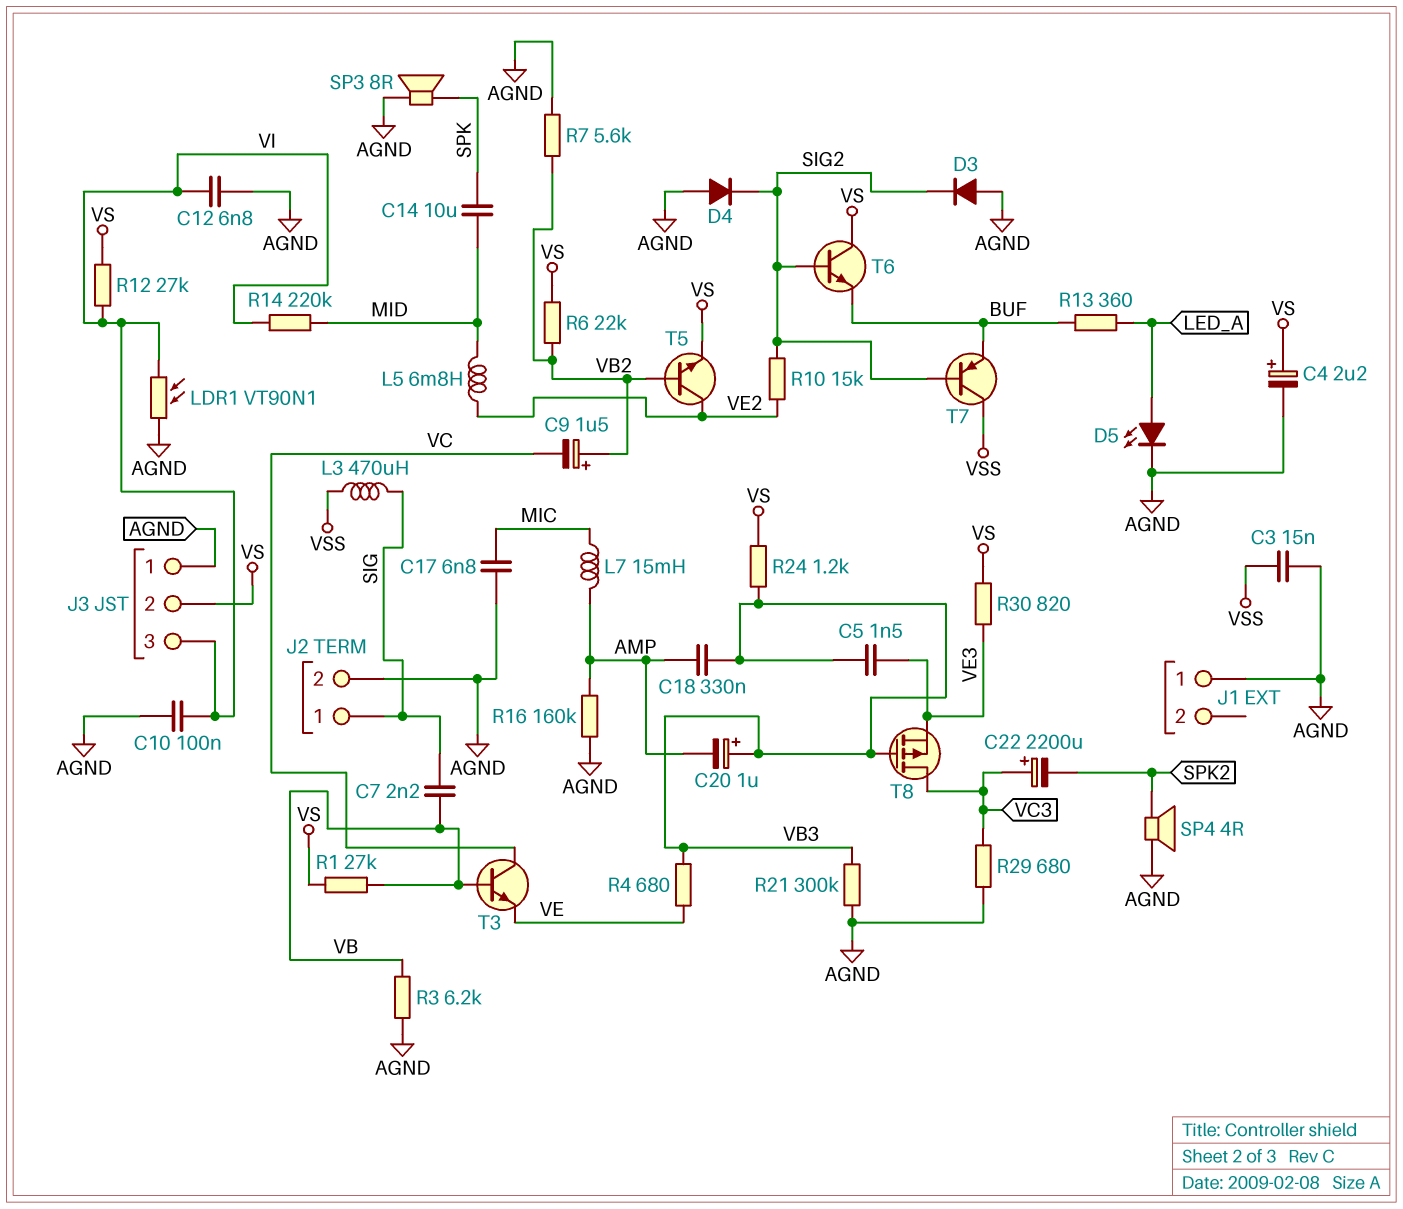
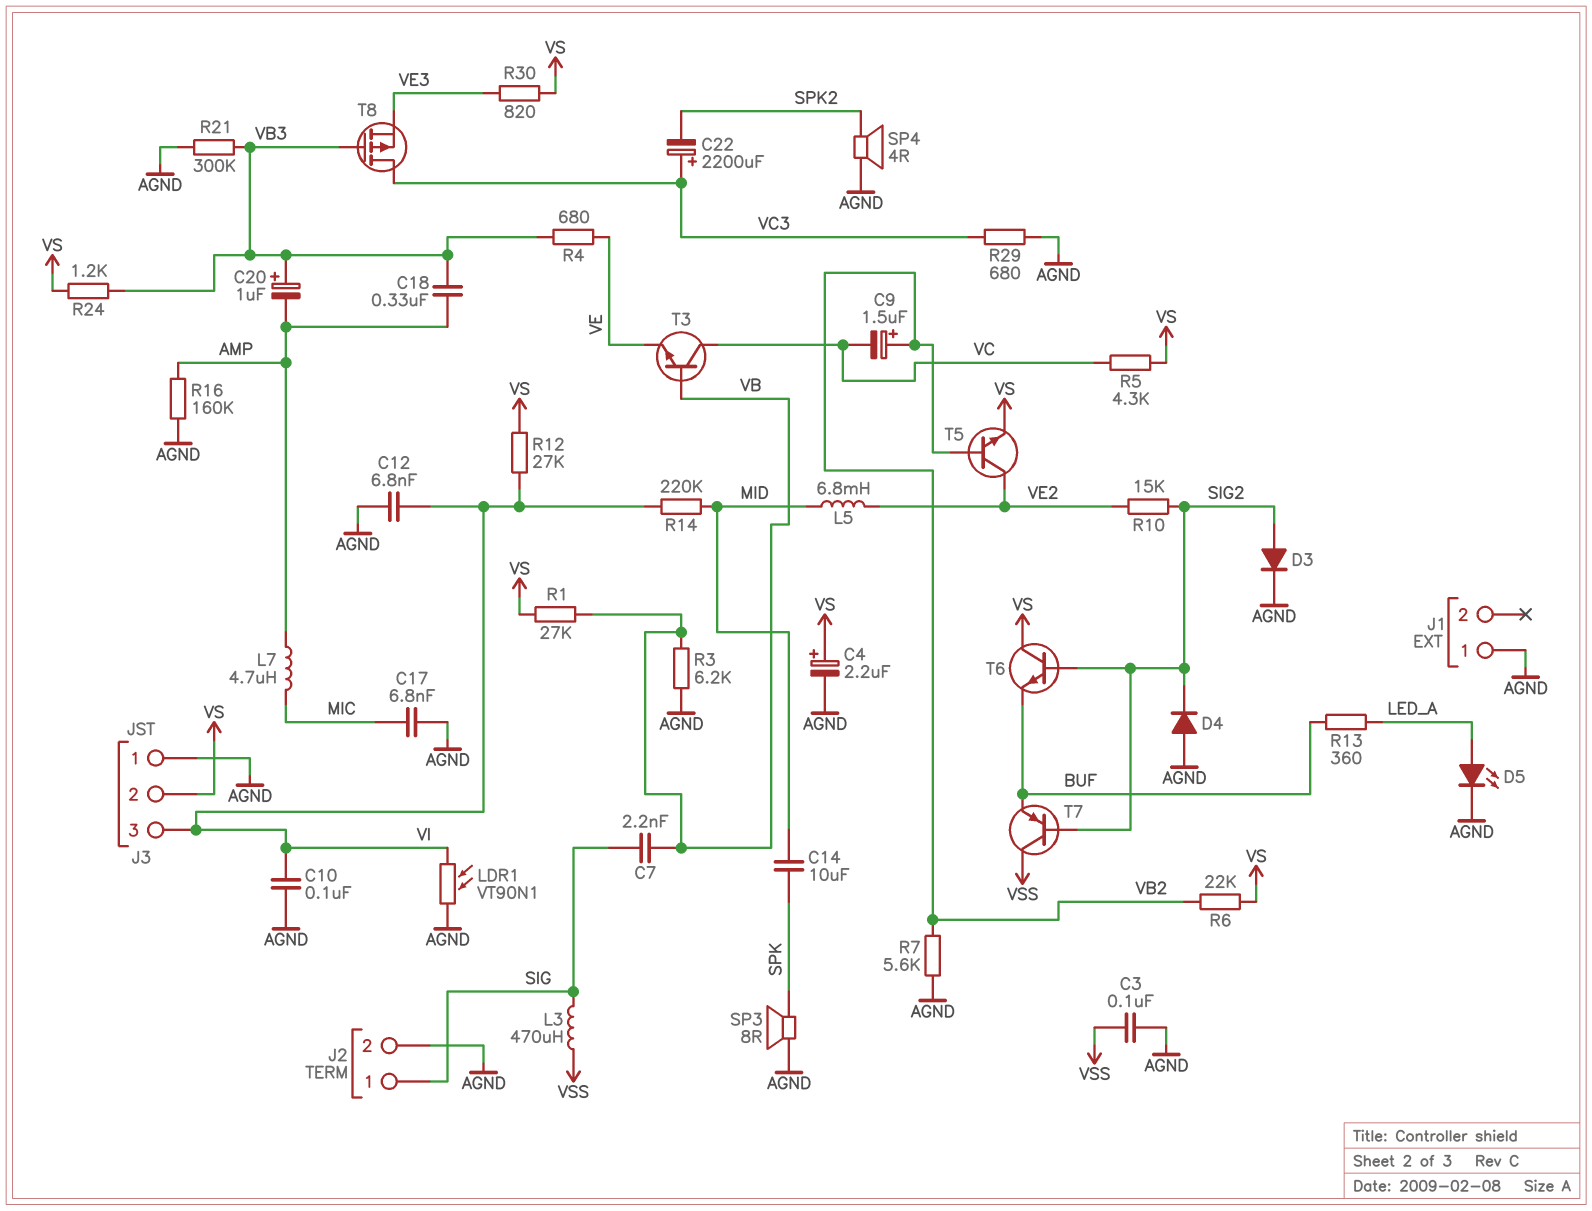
C3: 15nF (AGND, VSS) -> 100nF (AGND, VSS)
C5: 1.5nF (VB3, VE3) -> none
D3: diode (A AGND, K SIG2) -> diode (A SIG2, K AGND)
L7: 15mH (AMP, MIC) -> 4.7uH (AMP, MIC)
R5: none -> 4.3k (VC, VS)

